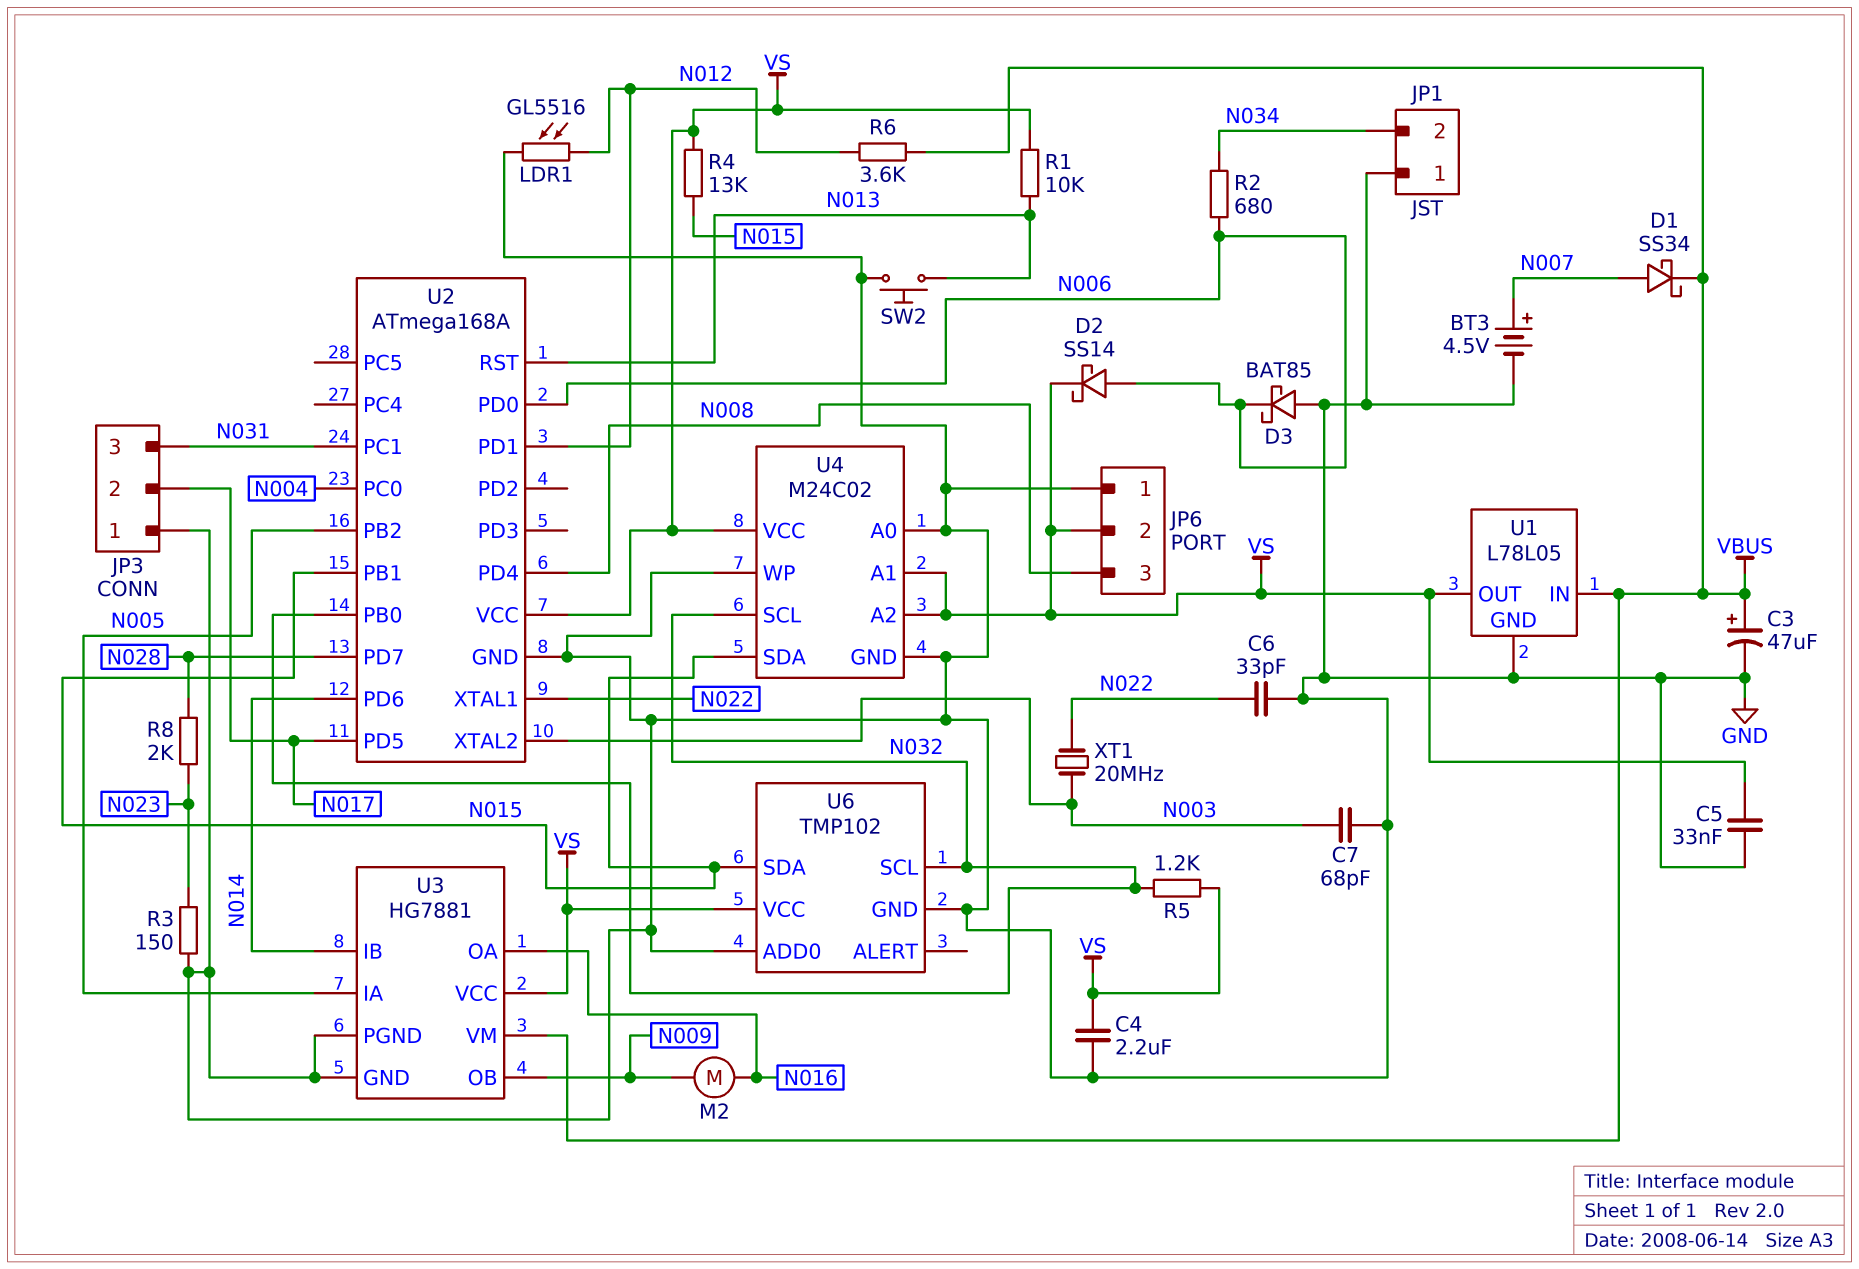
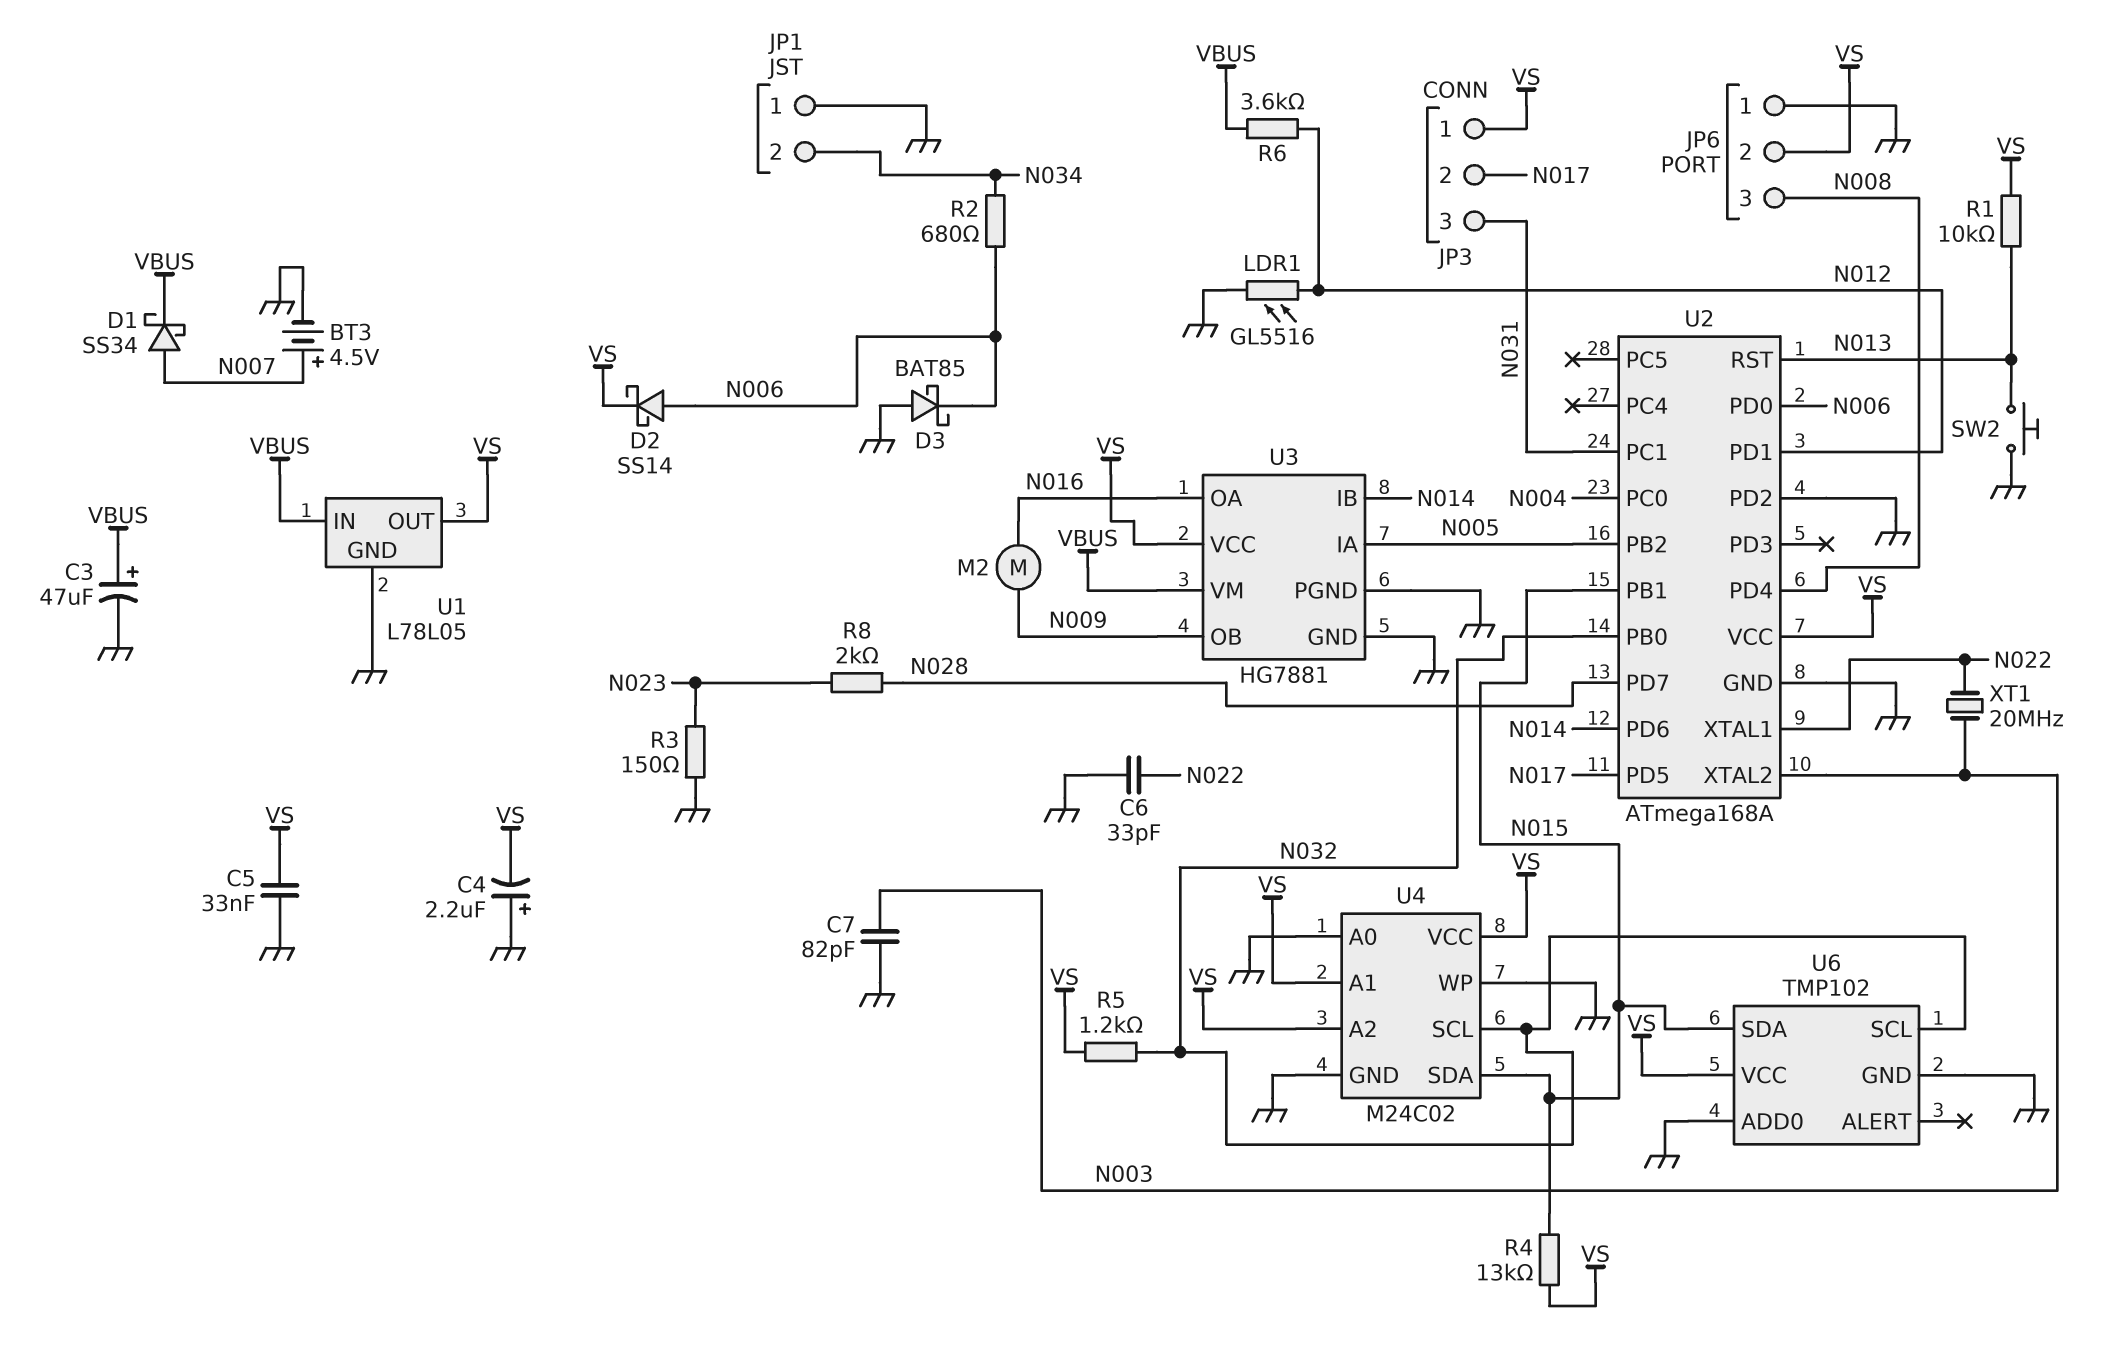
C4: 2.2uF (GND, VS) -> 2.2uF (plus GND, minus VS)
C7: 68pF (GND, N003) -> 82pF (GND, N003)
JP3 pin 1: GND -> VS
U2 pin PD2: none -> GND

